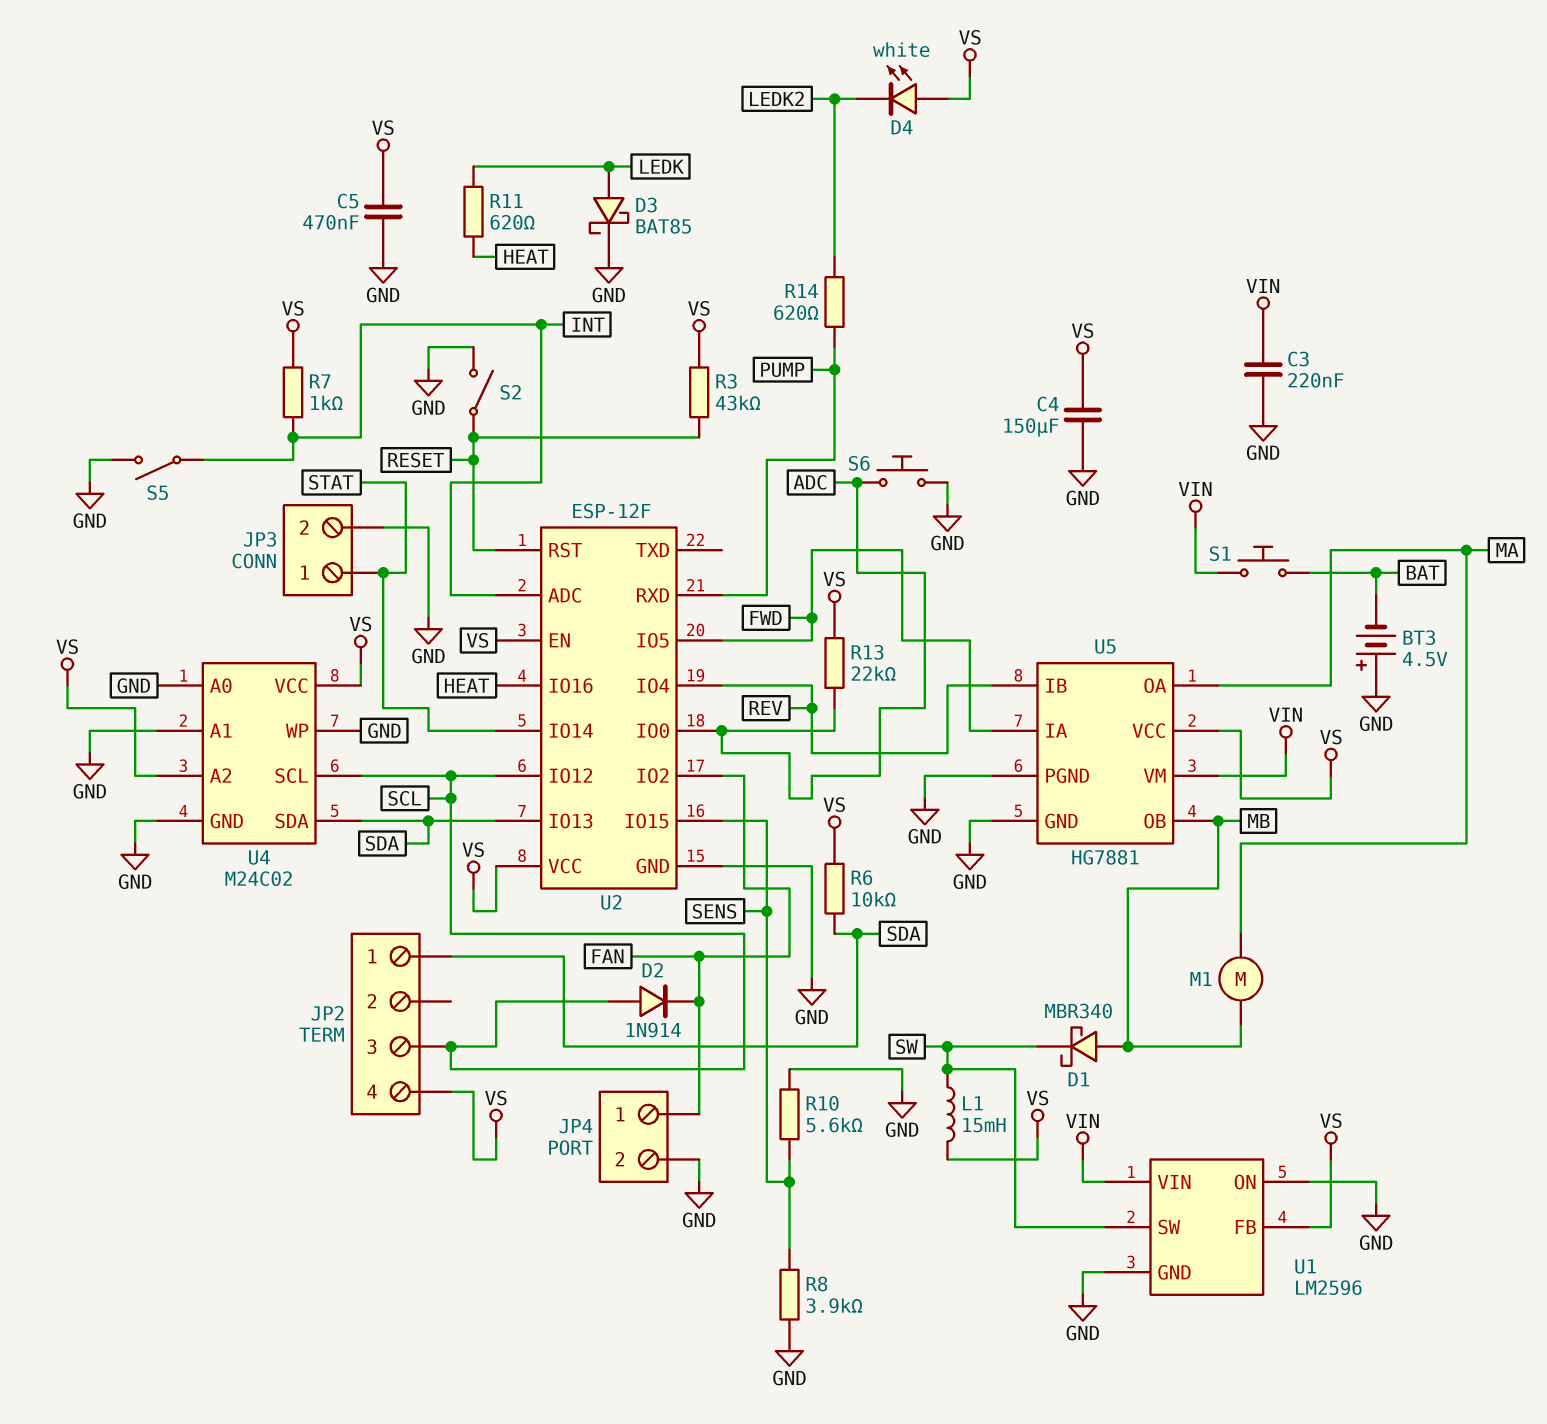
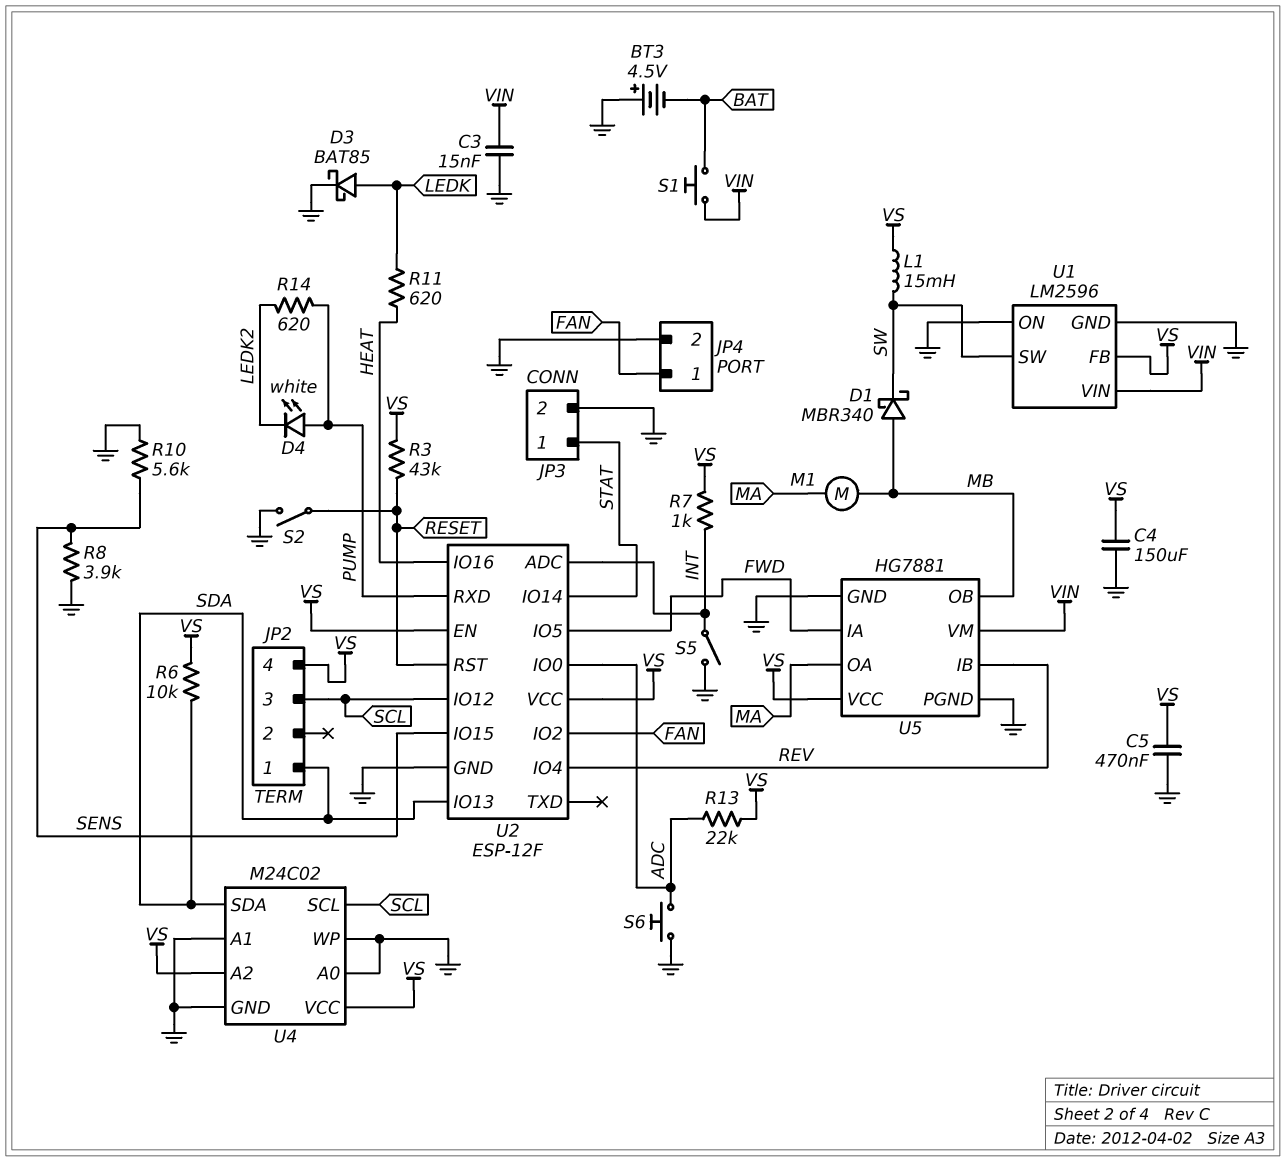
C3: 220nF (GND, VIN) -> 15nF (GND, VIN)
D2: diode 1N914 (A SCL, K FAN) -> none
D4: LED white (A VS, K LEDK2) -> LED white (A PUMP, K LEDK2)

